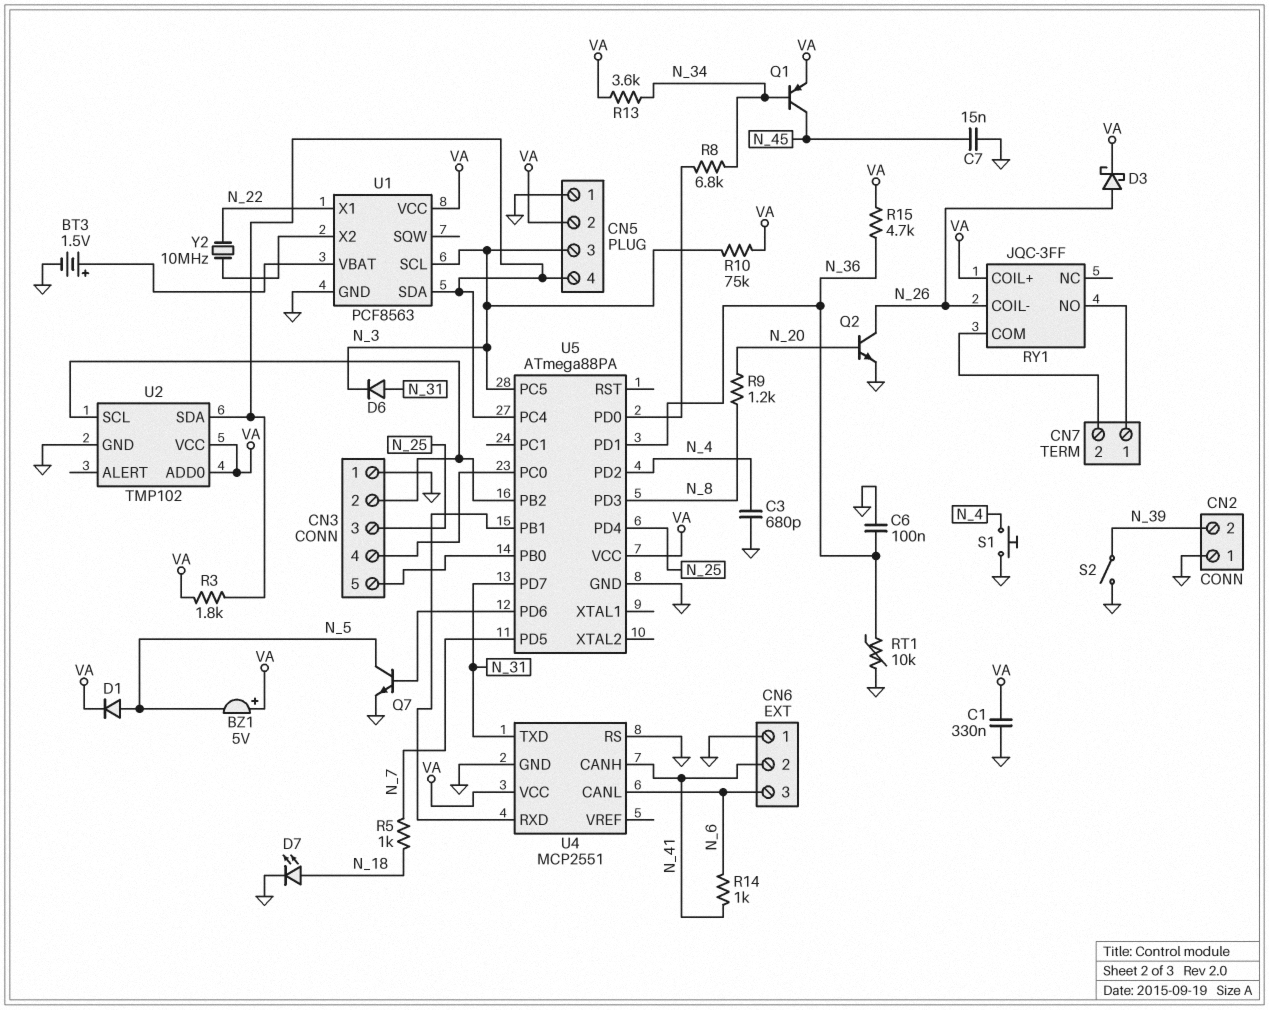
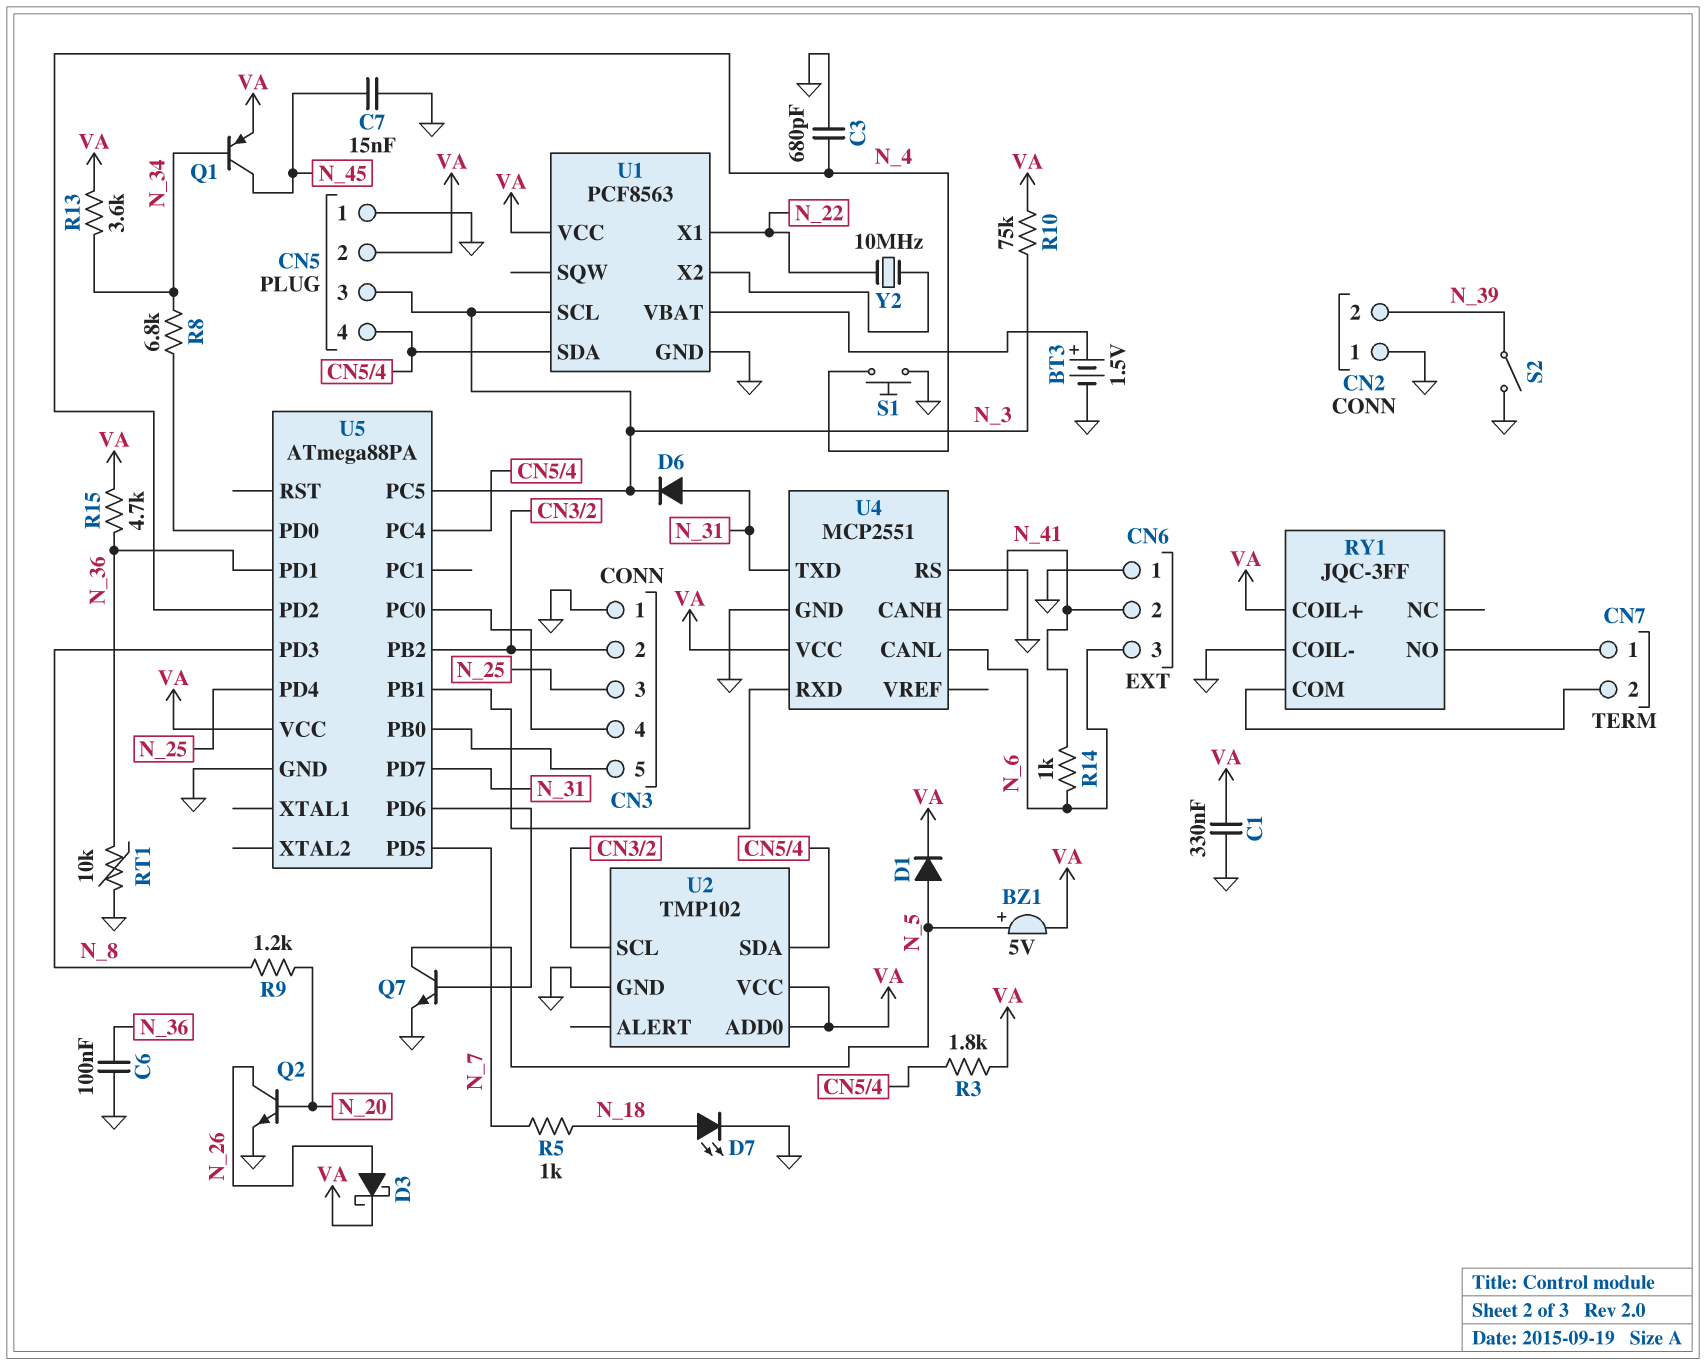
BZ1: buzzer 5V (plus VA, minus N_5) -> buzzer 5V (plus N_5, minus VA)
RY1 pin COIL-: N_26 -> GND

